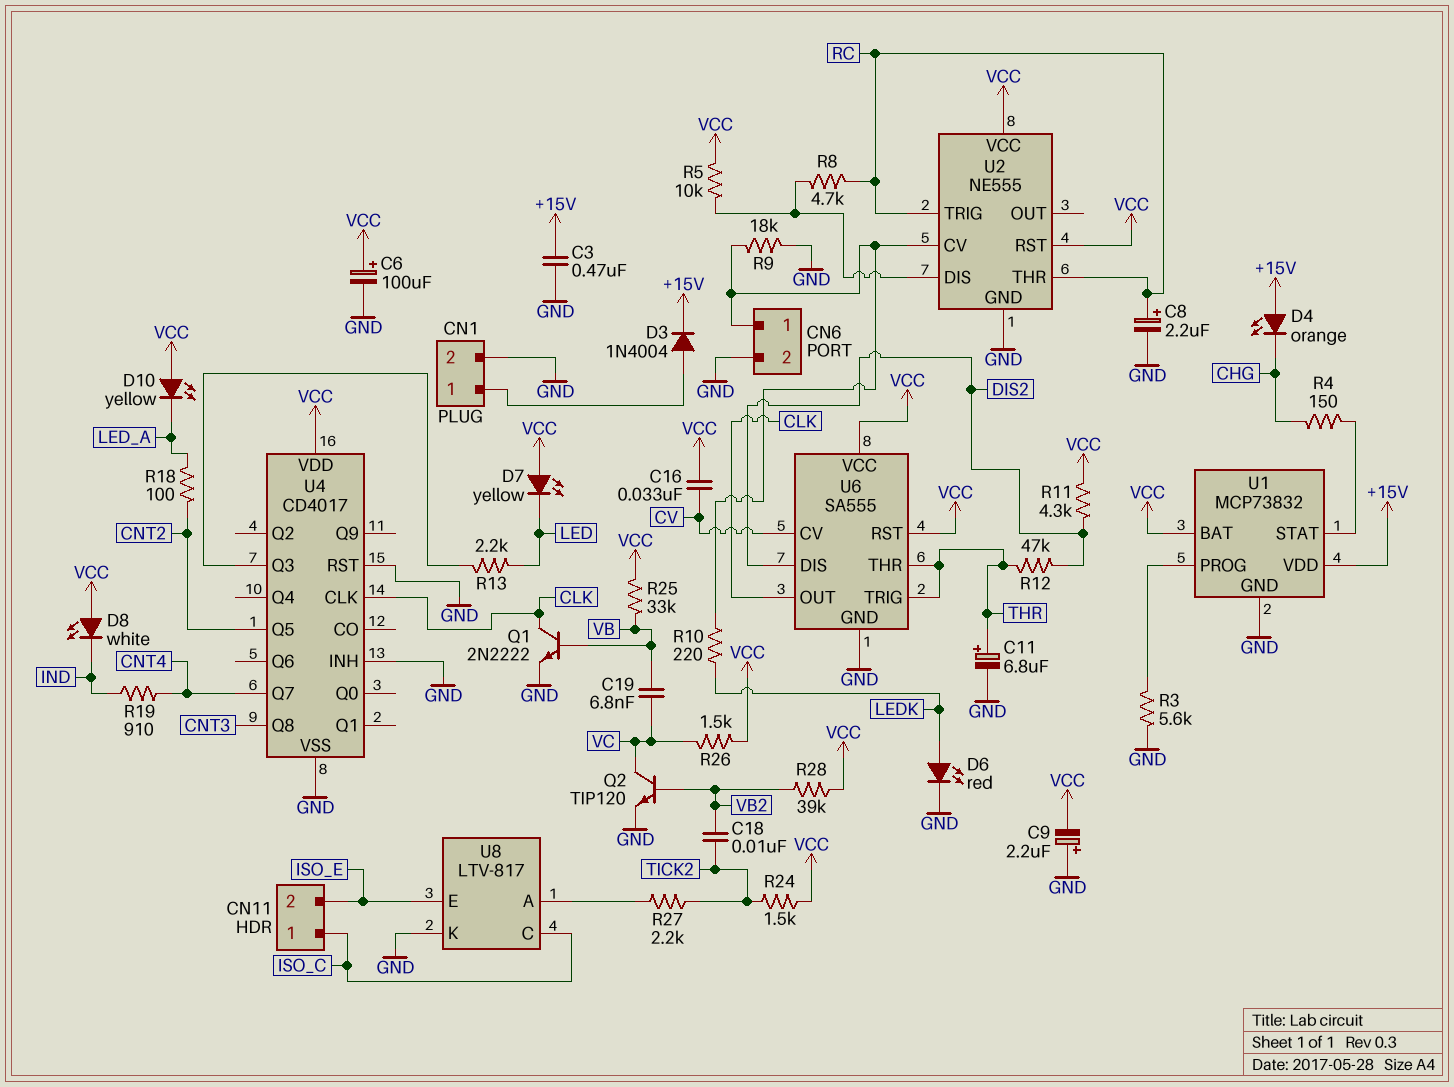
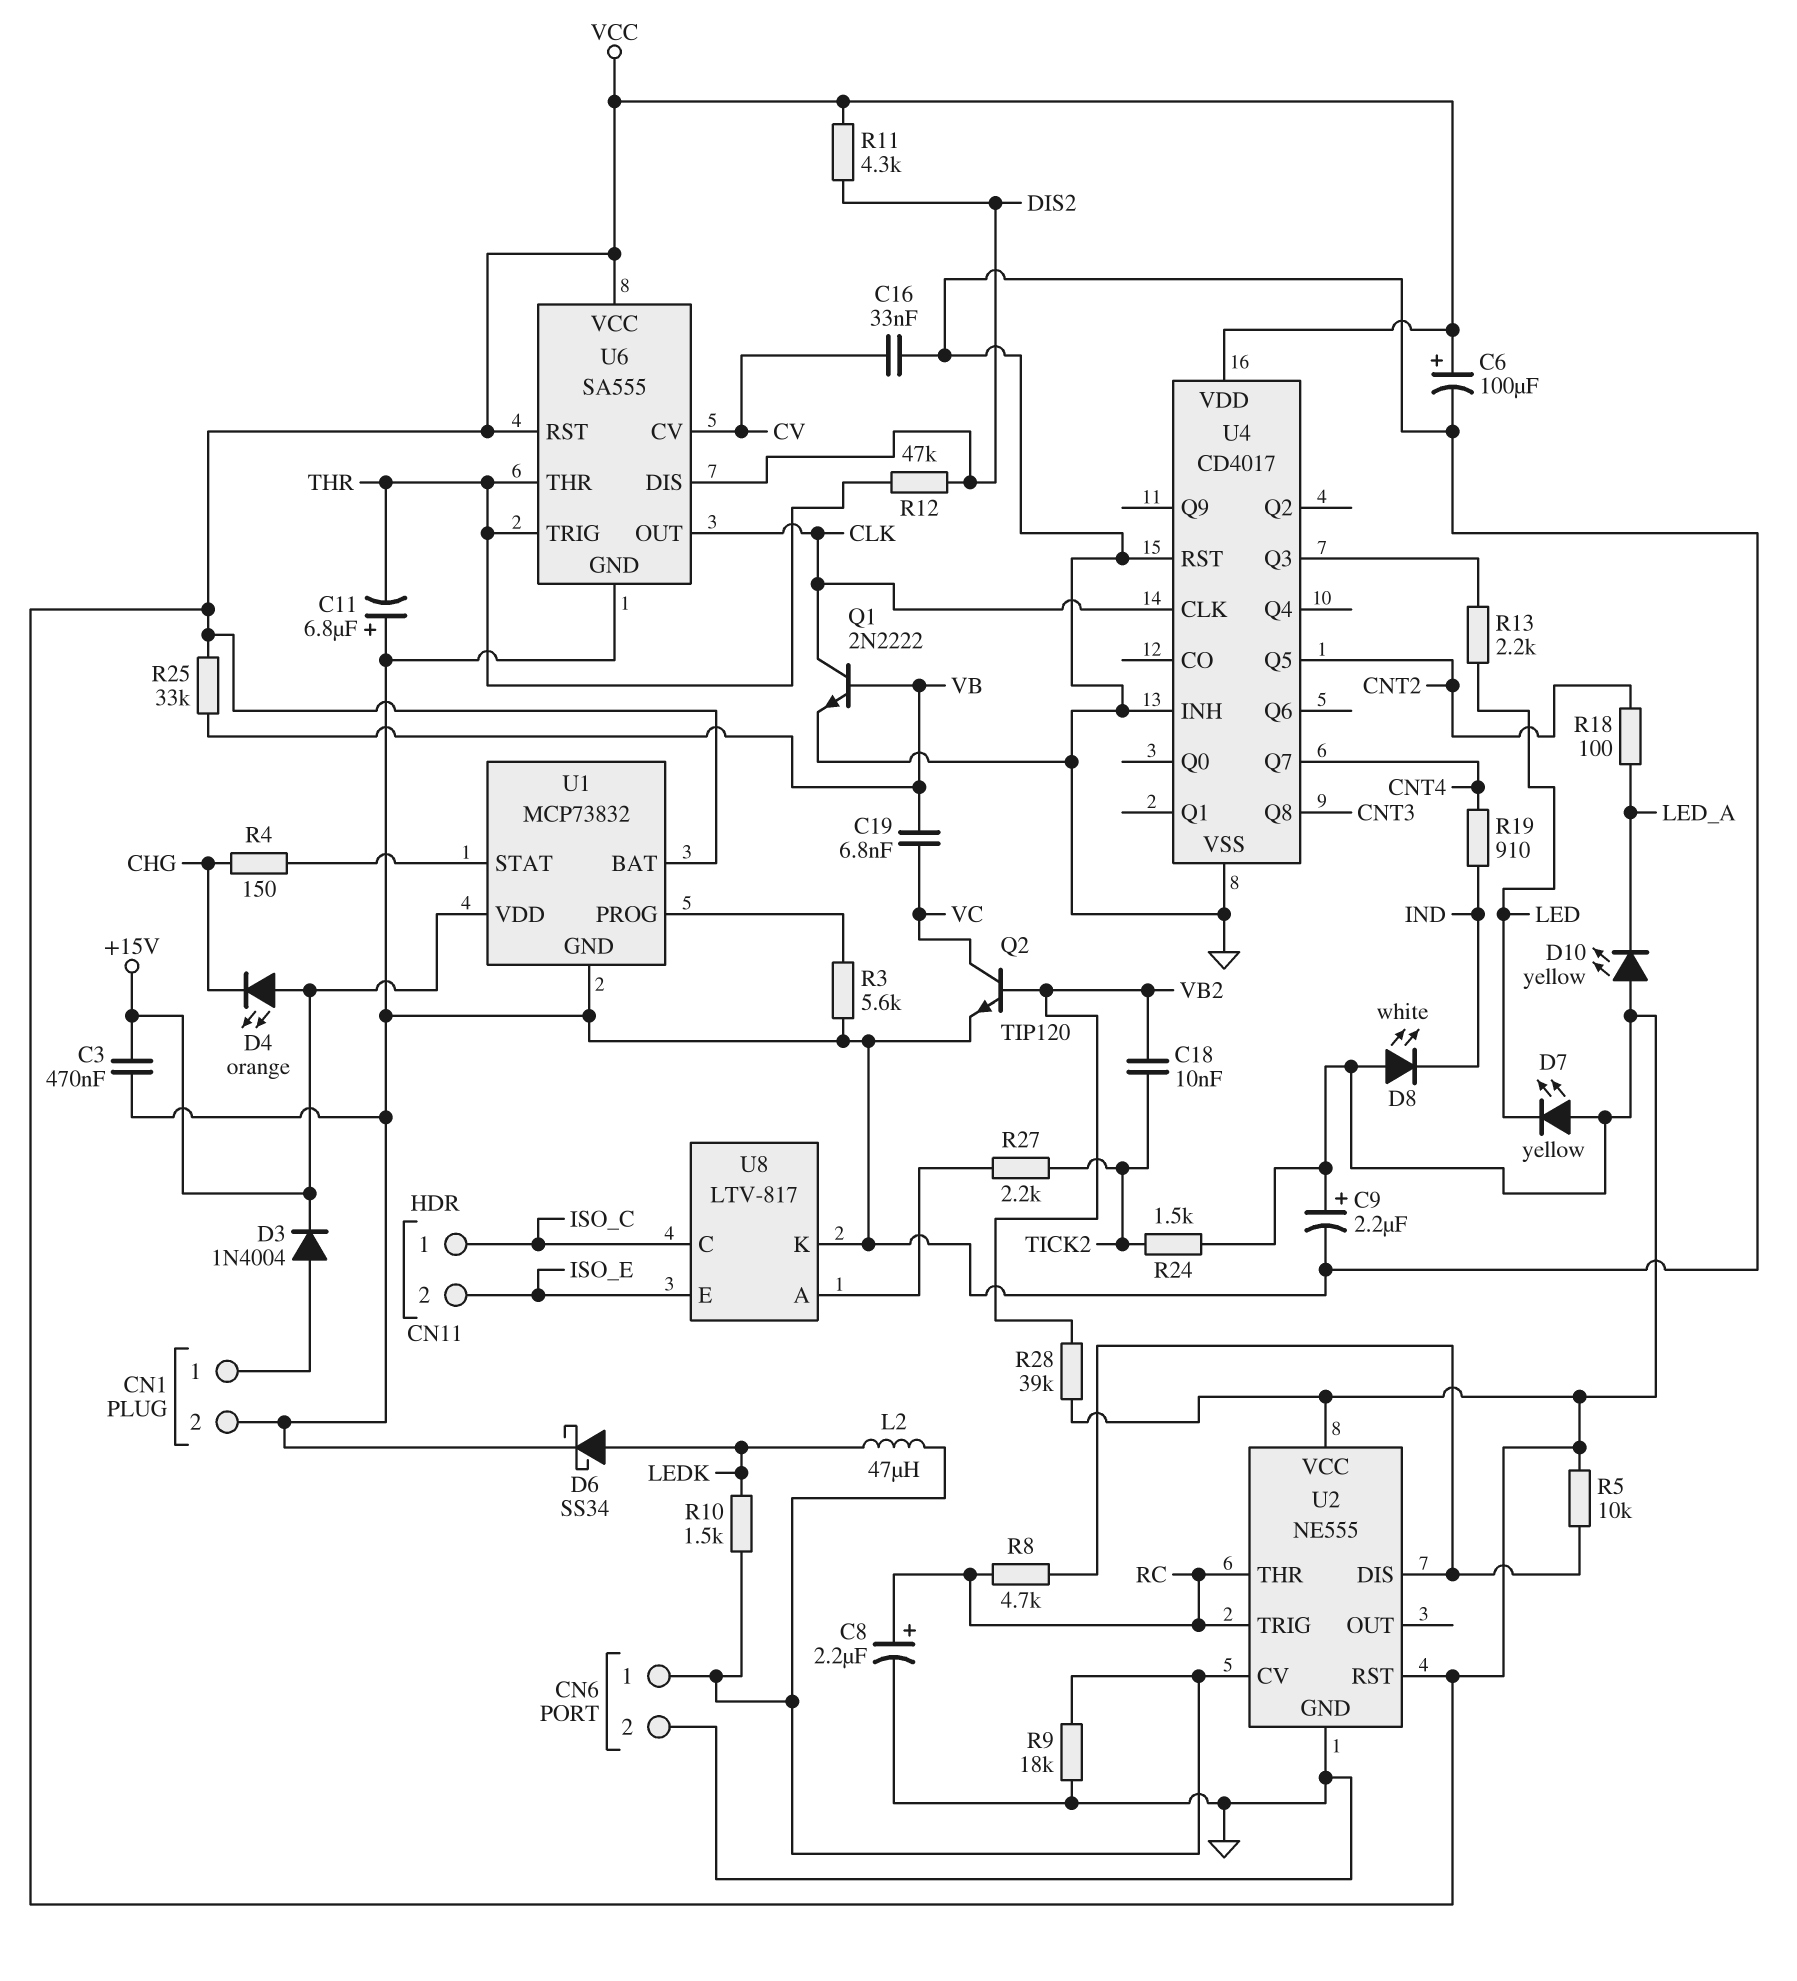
C9: 2.2uF (plus GND, minus VCC) -> 2.2uF (plus VCC, minus GND)
C11: 6.8uF (plus THR, minus GND) -> 6.8uF (plus GND, minus THR)
C16: 33nF (CV, VCC) -> 33nF (CV, GND)
D6: LED red (A LEDK, K GND) -> schottky SS34 (A LEDK, K GND)
L2: none -> 47uH (CN6/1, LEDK)
R10: 220 (CN6/1, LEDK) -> 1.5k (CN6/1, LEDK)
R26: 1.5k (VC, VCC) -> none

